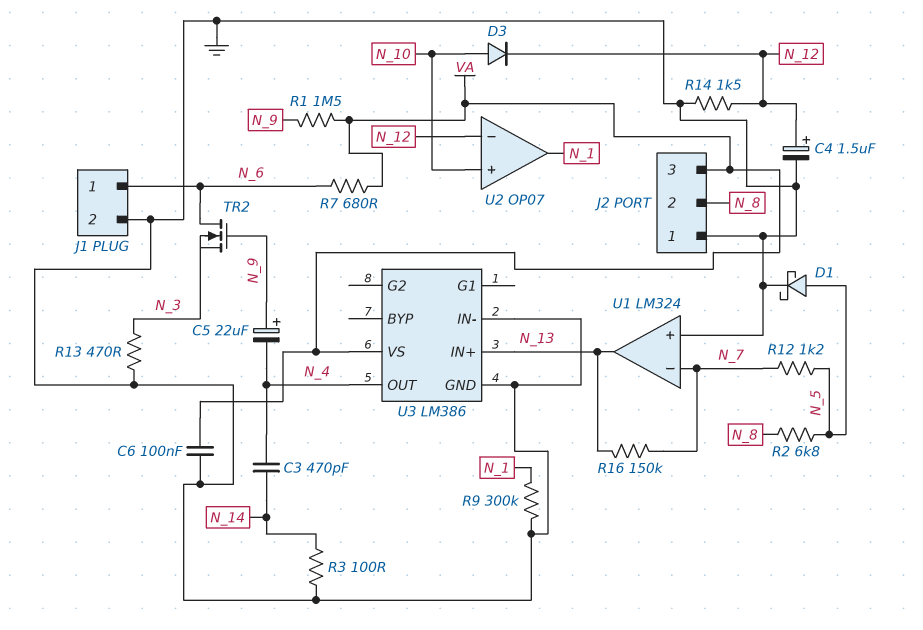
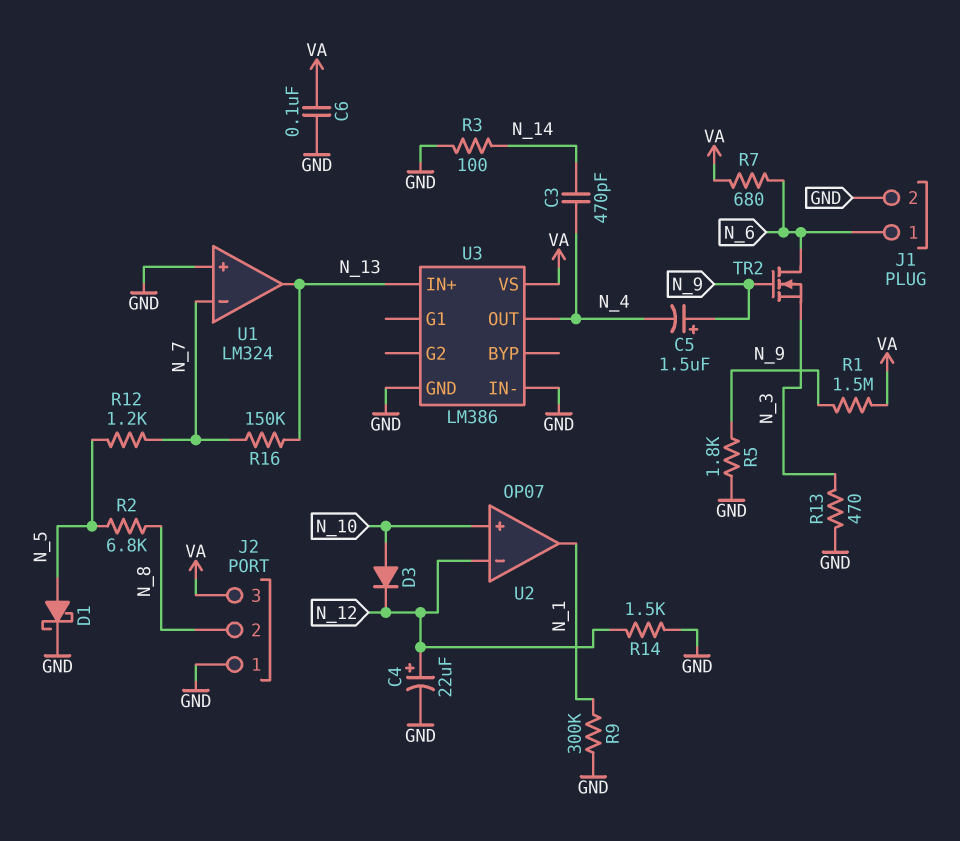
C4: 1.5uF (plus N_12, minus GND) -> 22uF (plus N_12, minus GND)
C5: 22uF (plus N_9, minus N_4) -> 1.5uF (plus N_9, minus N_4)
R5: none -> 1.8k (GND, N_9)

